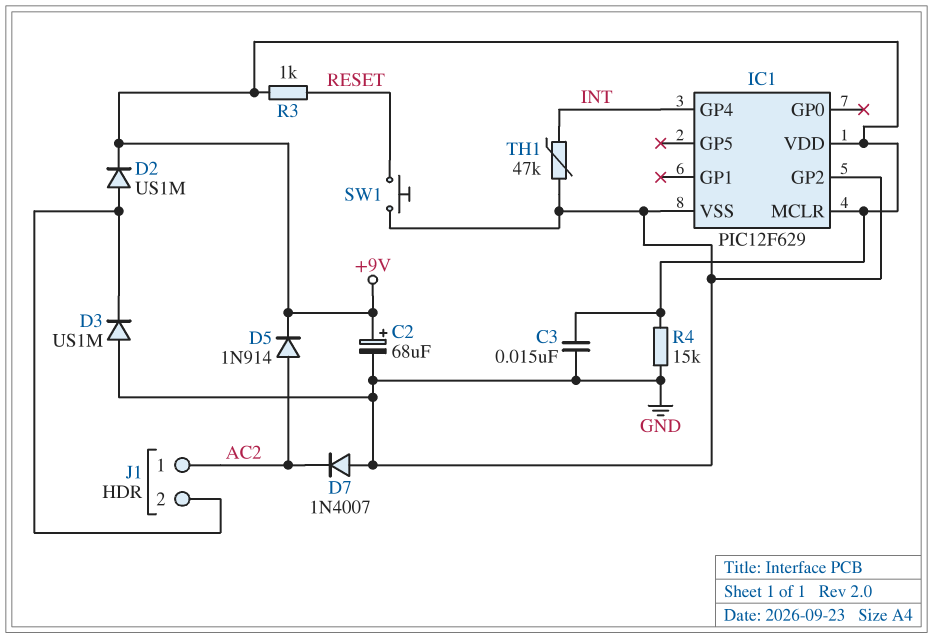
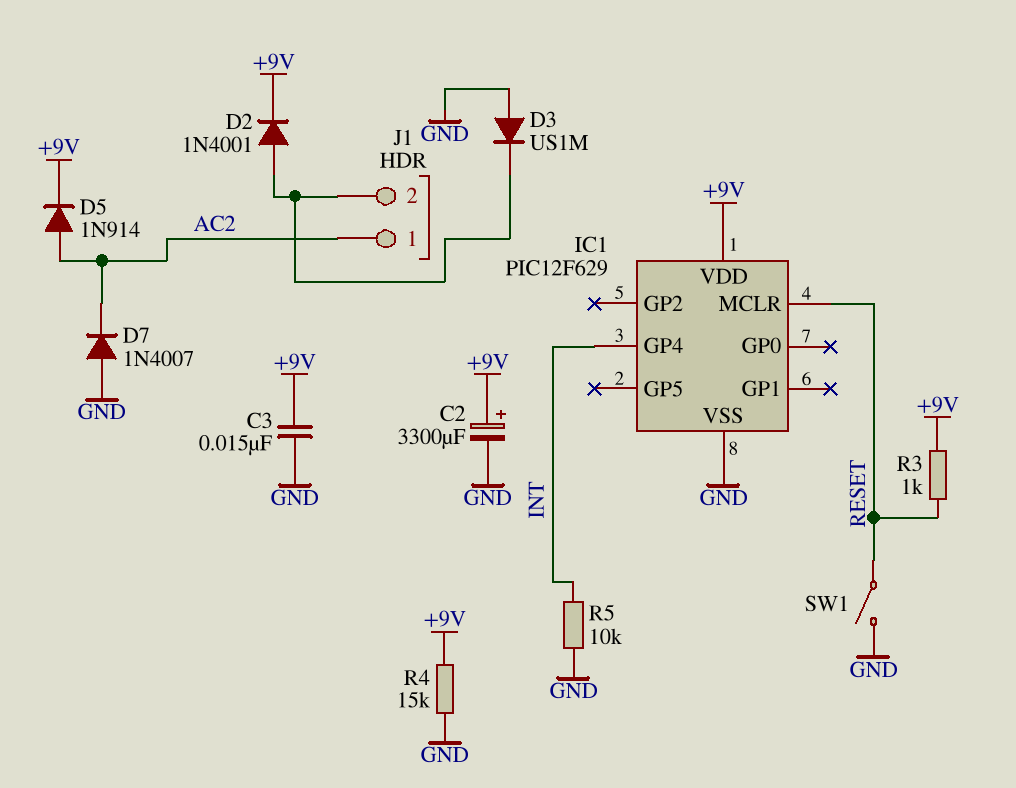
C2: 68uF (plus +9V, minus GND) -> 3300uF (plus +9V, minus GND)
D2: diode US1M (A J1/2, K +9V) -> diode 1N4001 (A J1/2, K +9V)
IC1 pin GP2: GND -> none
IC1 pin MCLR: +9V -> RESET
R5: none -> 10k (GND, INT)
SW1: button (GND, RESET) -> switch (GND, RESET)
TH1: 47k (GND, INT) -> none

